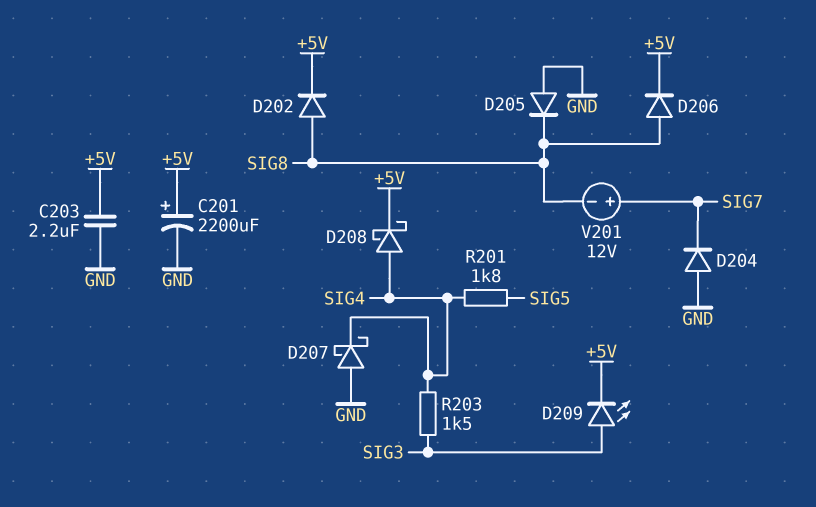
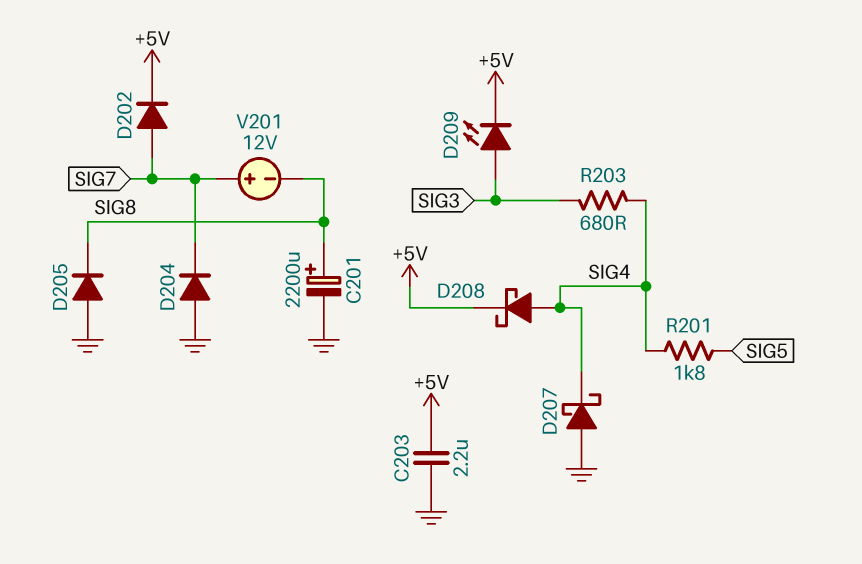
C201: 2200uF (plus +5V, minus GND) -> 2200uF (plus SIG8, minus GND)
D202: diode (A SIG8, K +5V) -> diode (A SIG7, K +5V)
D206: diode (A SIG8, K +5V) -> none
R203: 1.5k (SIG3, SIG4) -> 680 (SIG3, SIG4)

